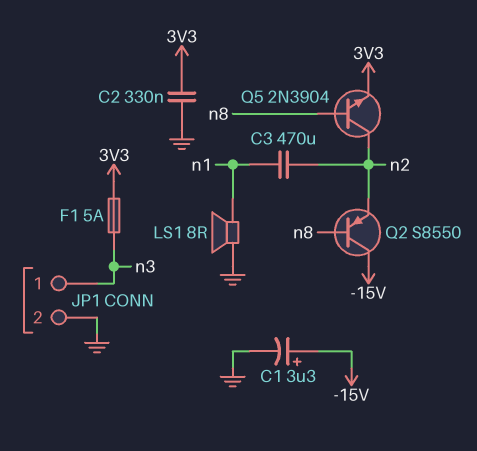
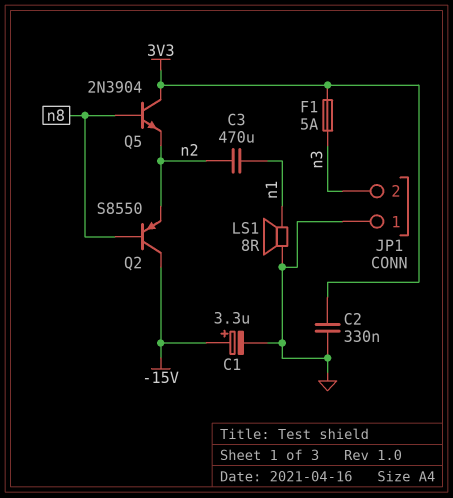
JP1 pin 1: n3 -> GND
JP1 pin 2: GND -> n3
Q5: NPN 2N3904 (B n8, C n2, E 3V3) -> NPN 2N3904 (B n8, C 3V3, E n2)

